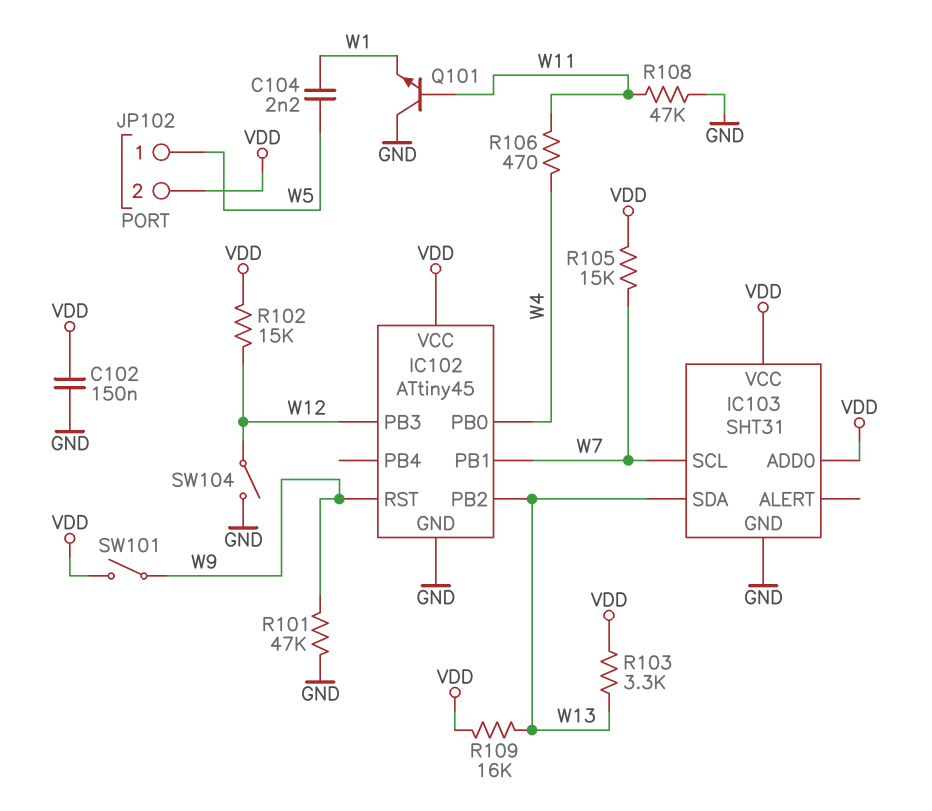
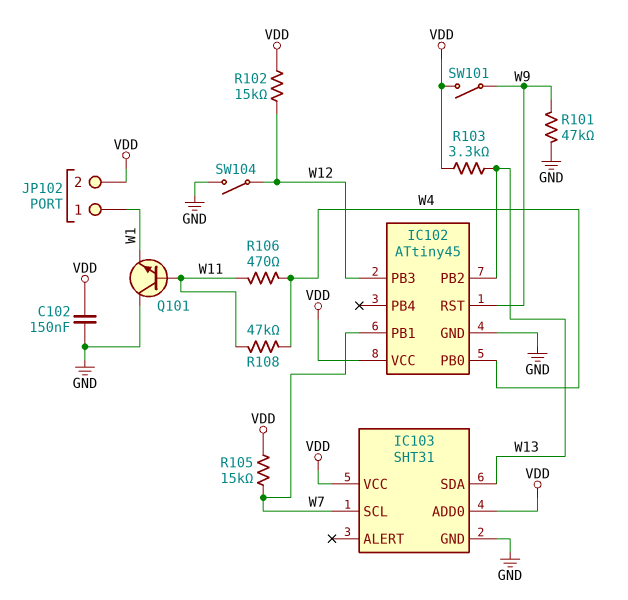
C104: 2.2nF (W1, W5) -> none
JP102 pin 1: W5 -> W1
R108: 47k (GND, W11) -> 47k (W4, W11)
R109: 16k (VDD, W13) -> none

